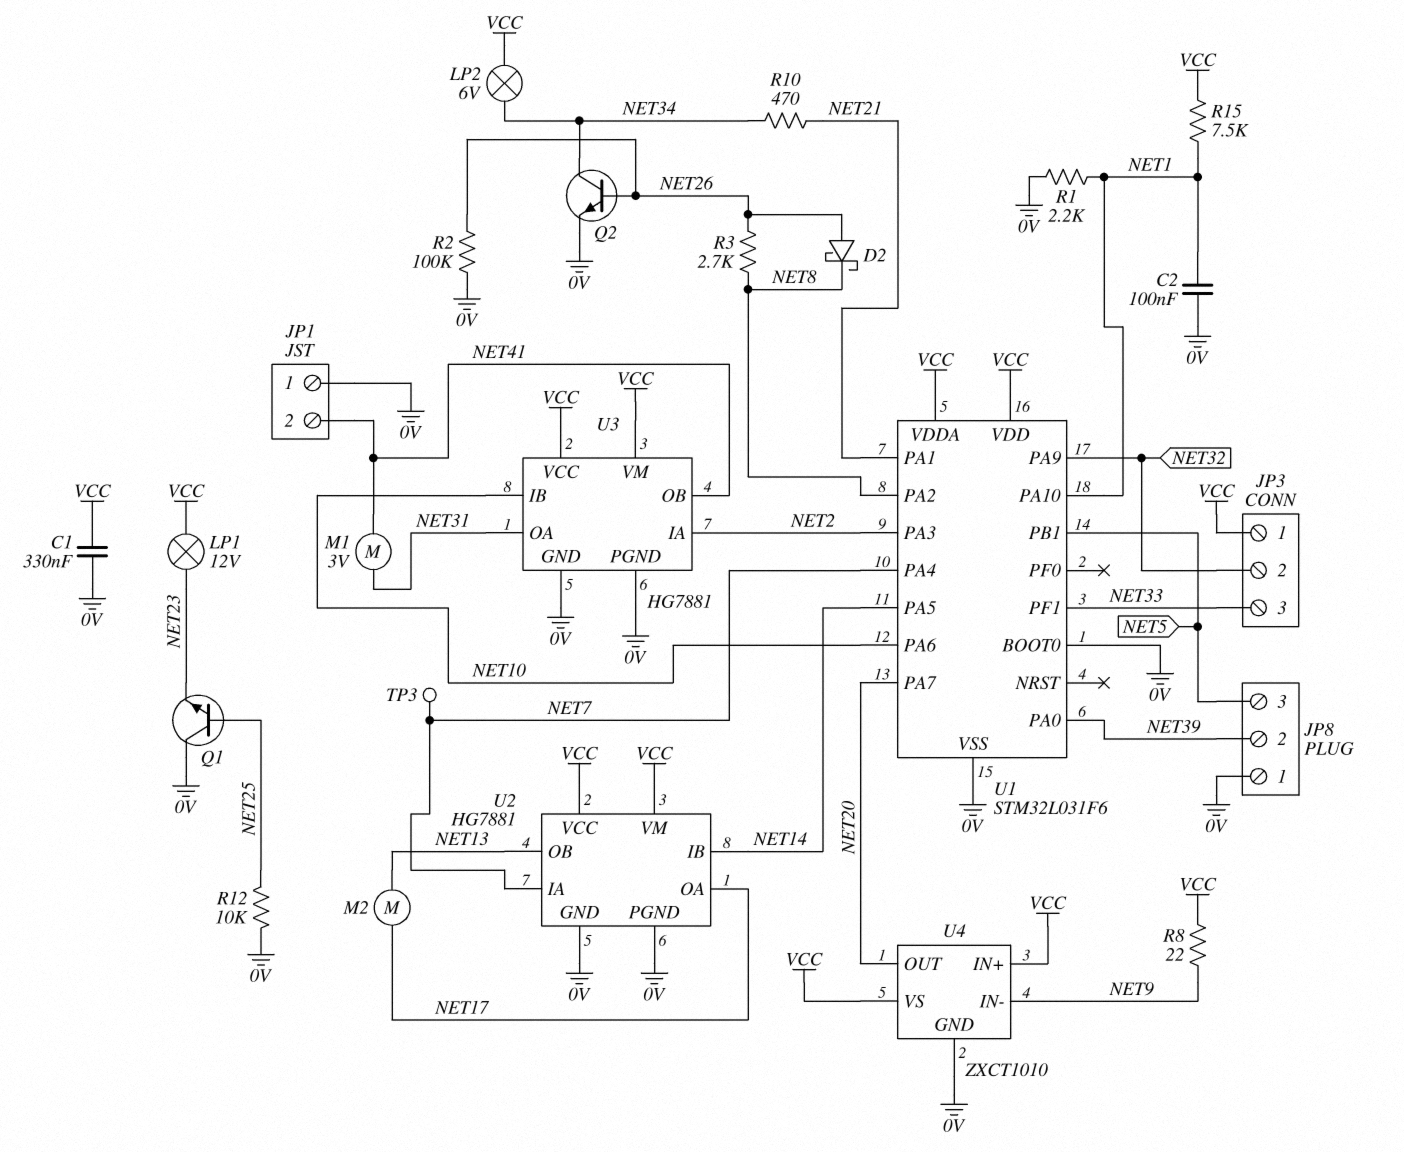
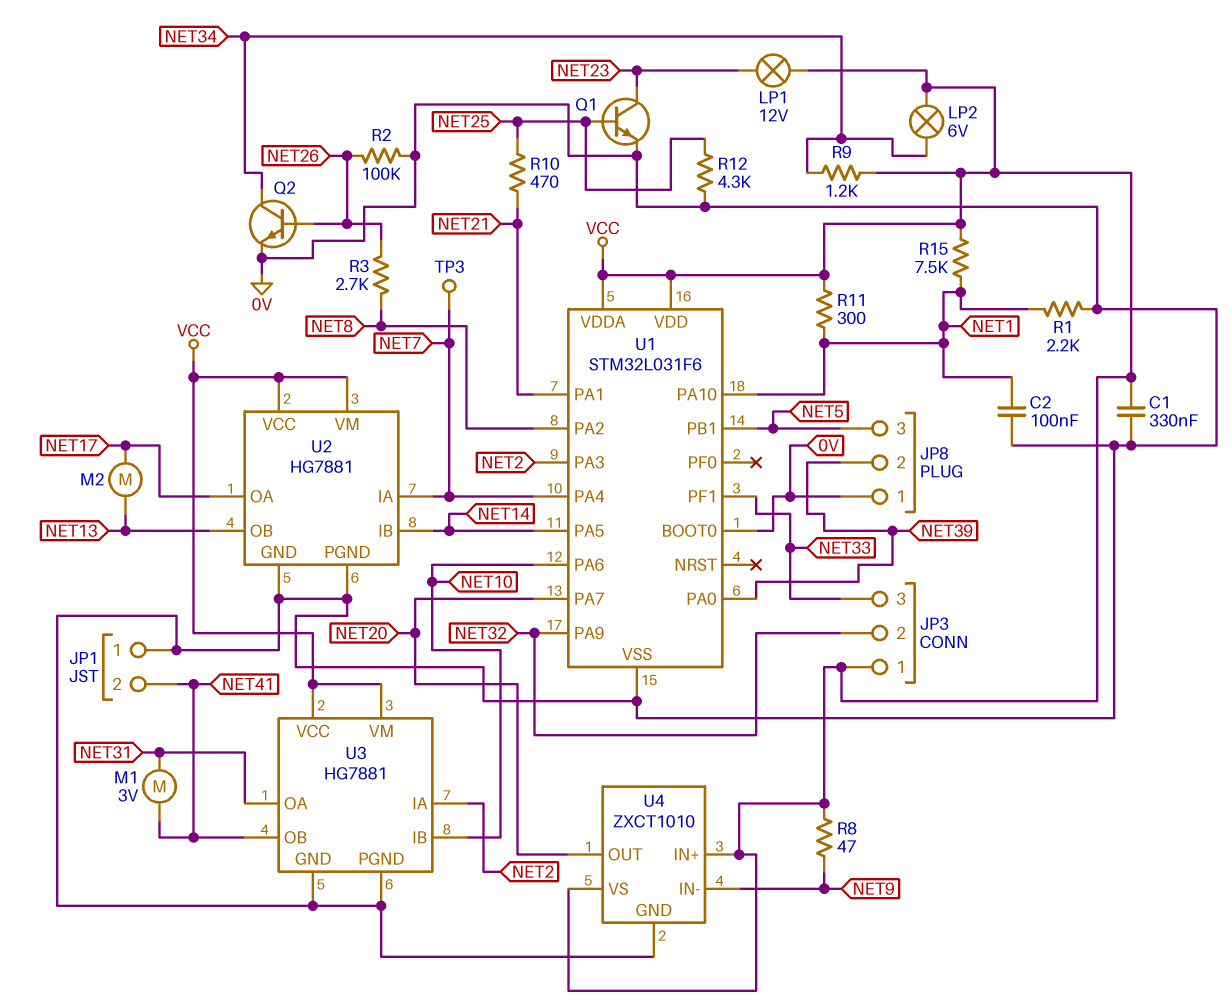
D2: schottky (A NET26, K NET8) -> none
Q1: NPN (B NET25, C 0V, E NET23) -> NPN (B NET25, C NET23, E 0V)
R8: 22 (NET9, VCC) -> 47 (NET9, VCC)
R9: none -> 1.2k (NET34, VCC)
R10: 470 (NET21, NET34) -> 470 (NET21, NET25)
R11: none -> 300 (NET1, VCC)
R12: 10k (0V, NET25) -> 4.3k (0V, NET25)

